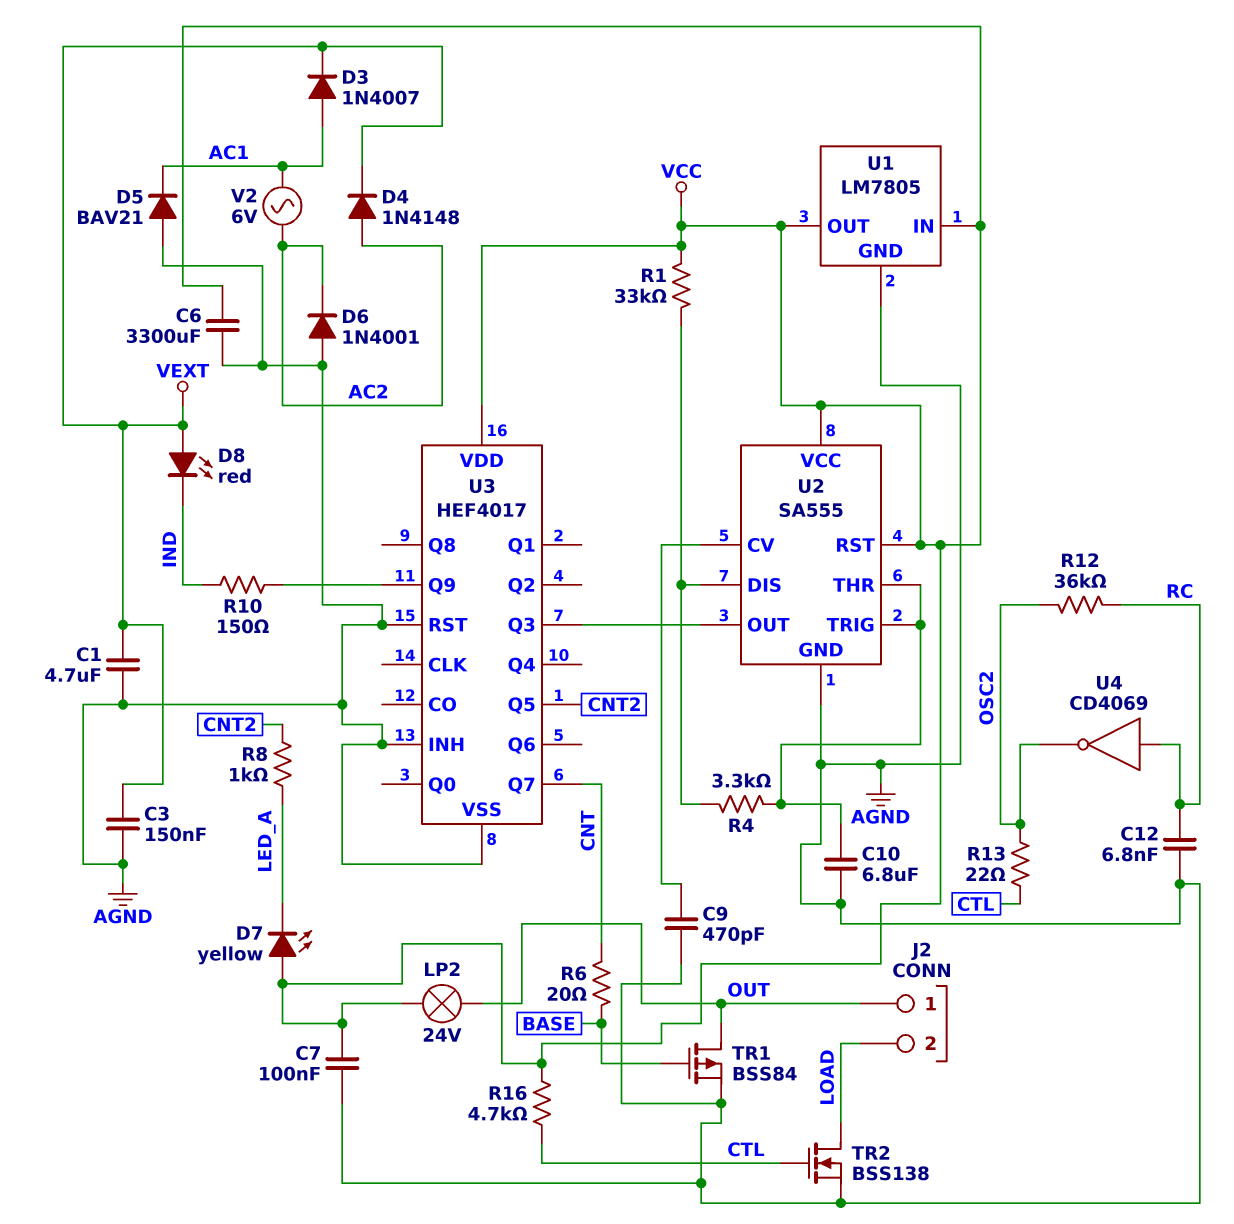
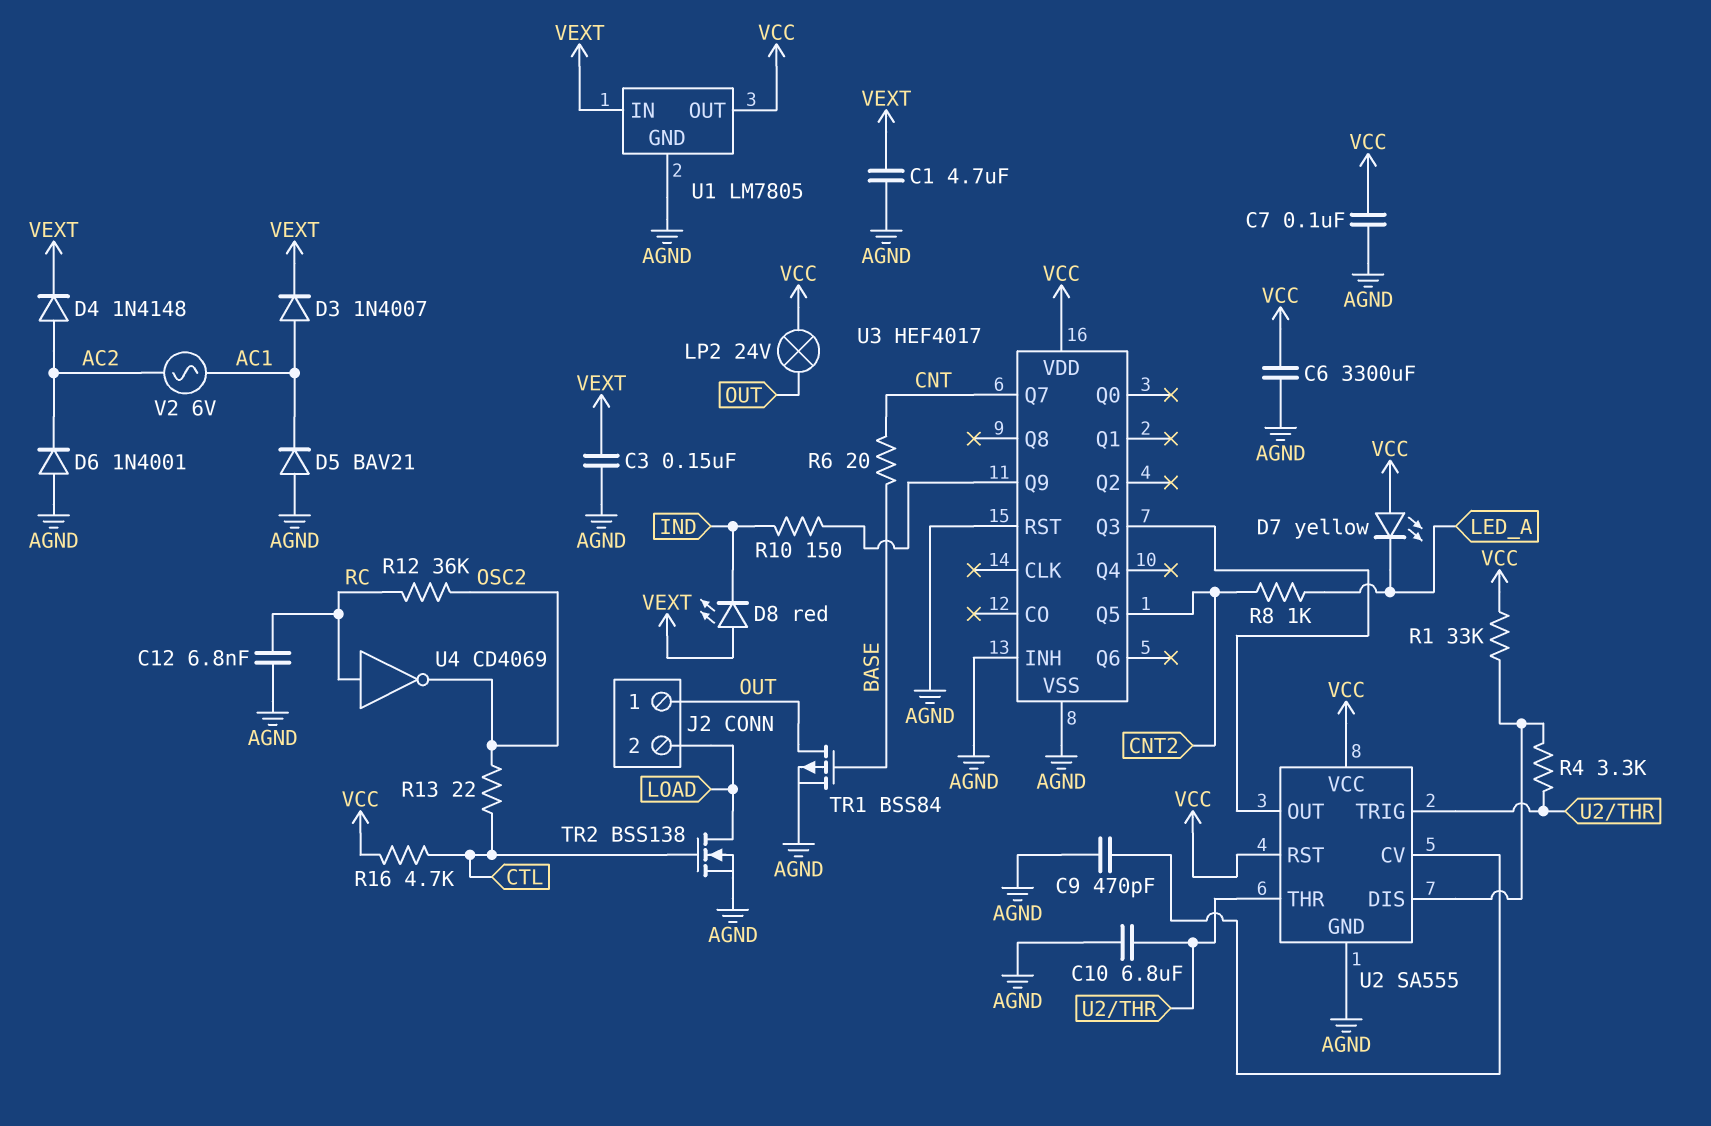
U1 pin IN: VCC -> VEXT

